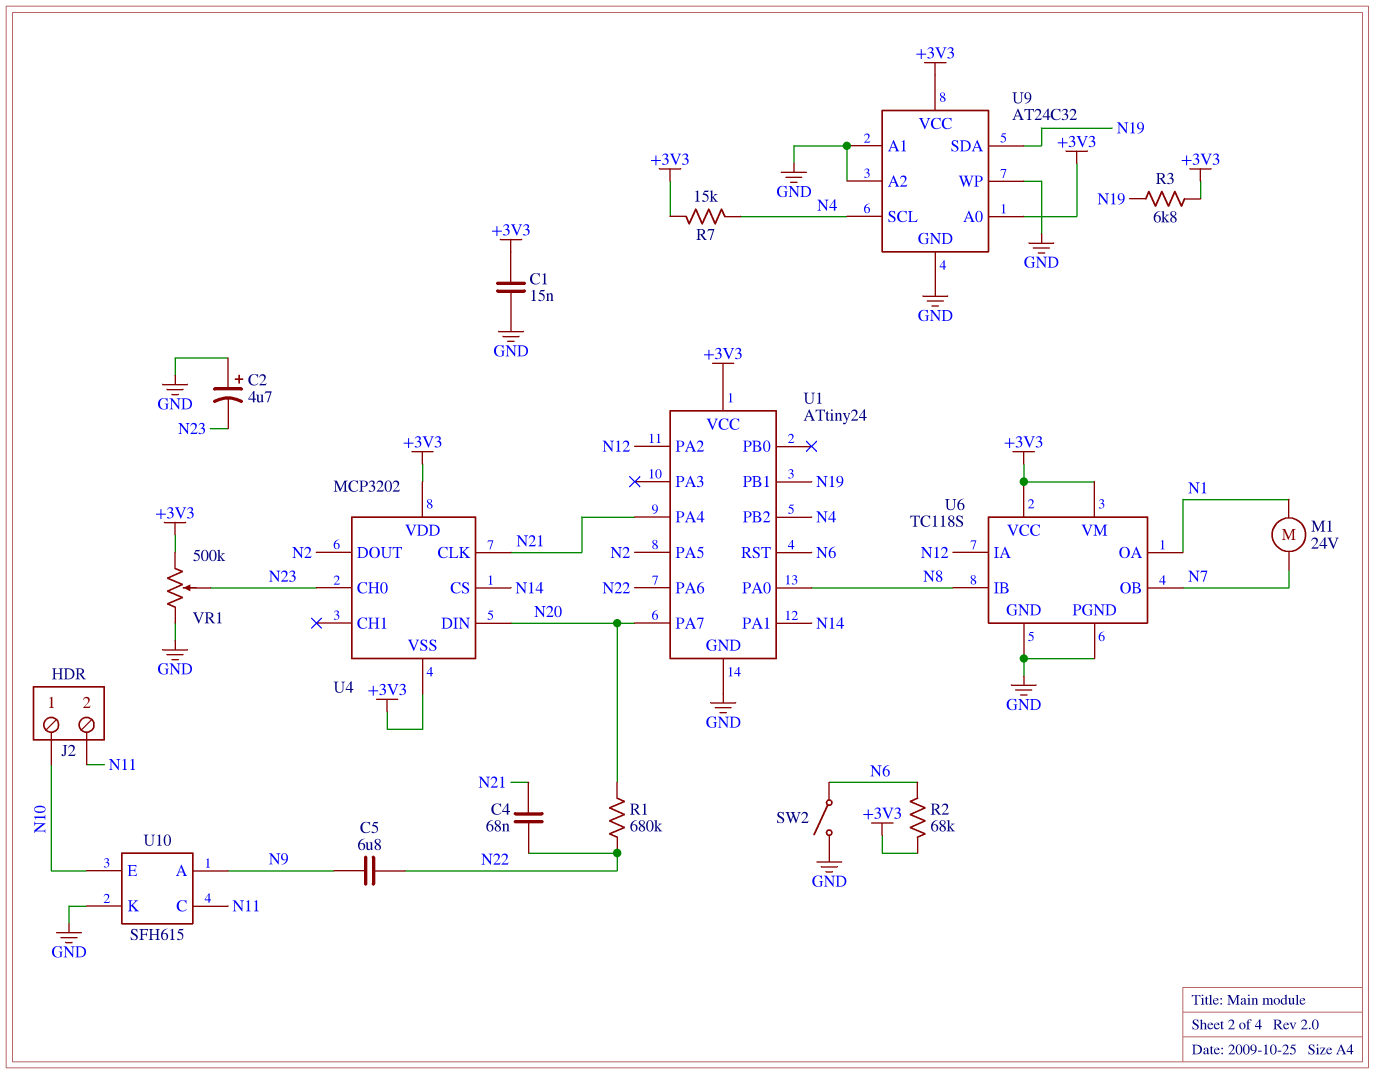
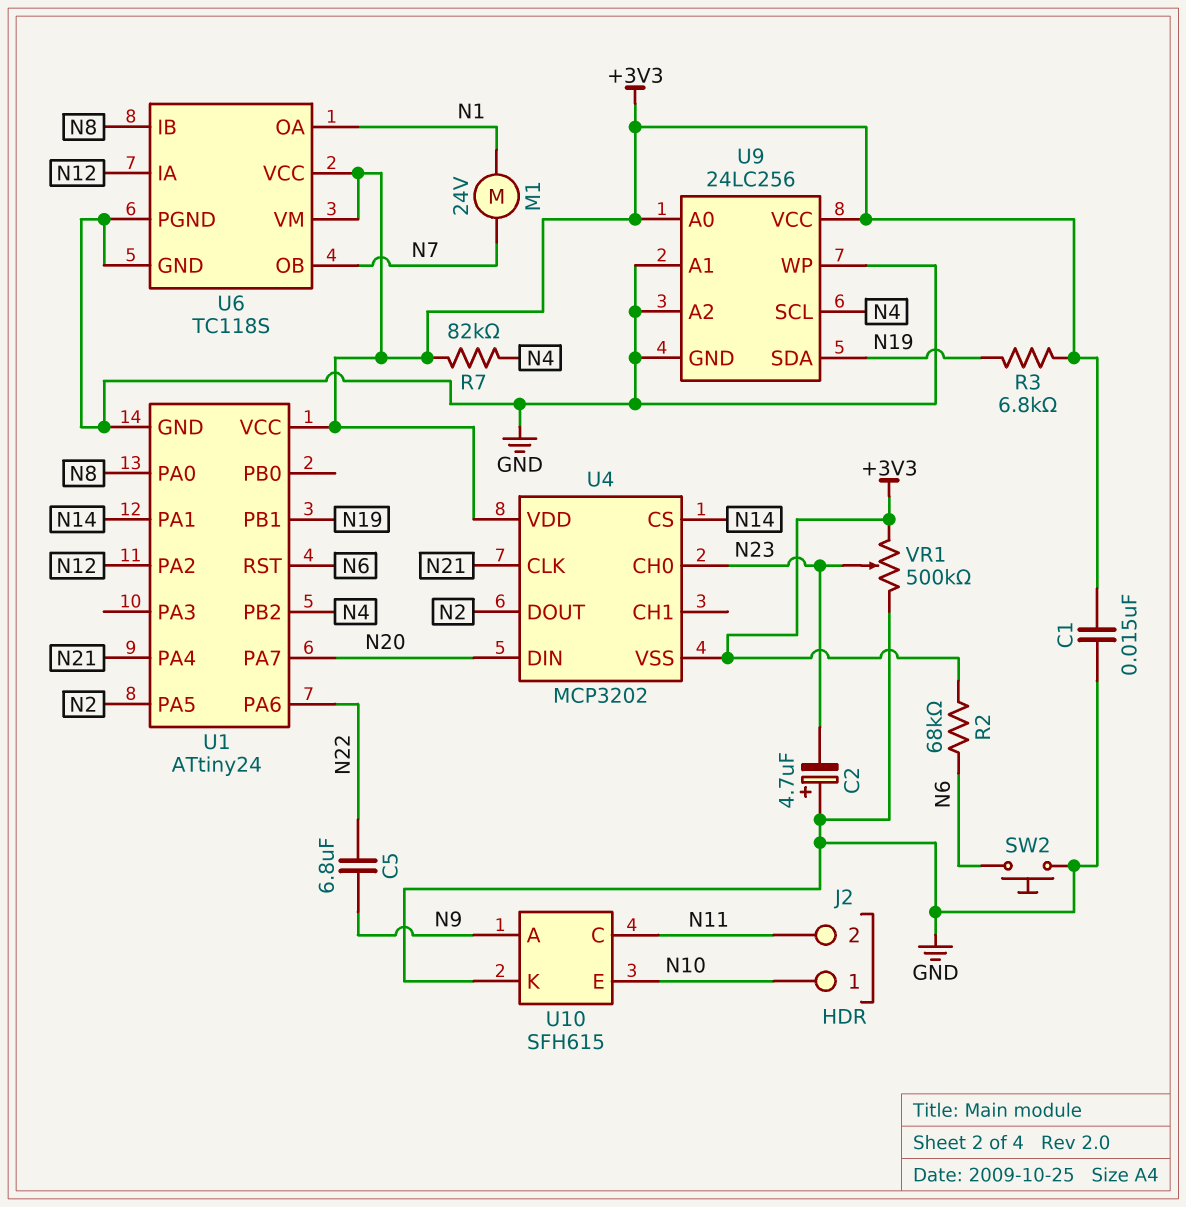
C4: 68nF (N21, N22) -> none
R1: 680k (N20, N22) -> none
R7: 15k (+3V3, N4) -> 82k (+3V3, N4)
SW2: switch (GND, N6) -> button (GND, N6)
U9: AT24C32 -> 24LC256

